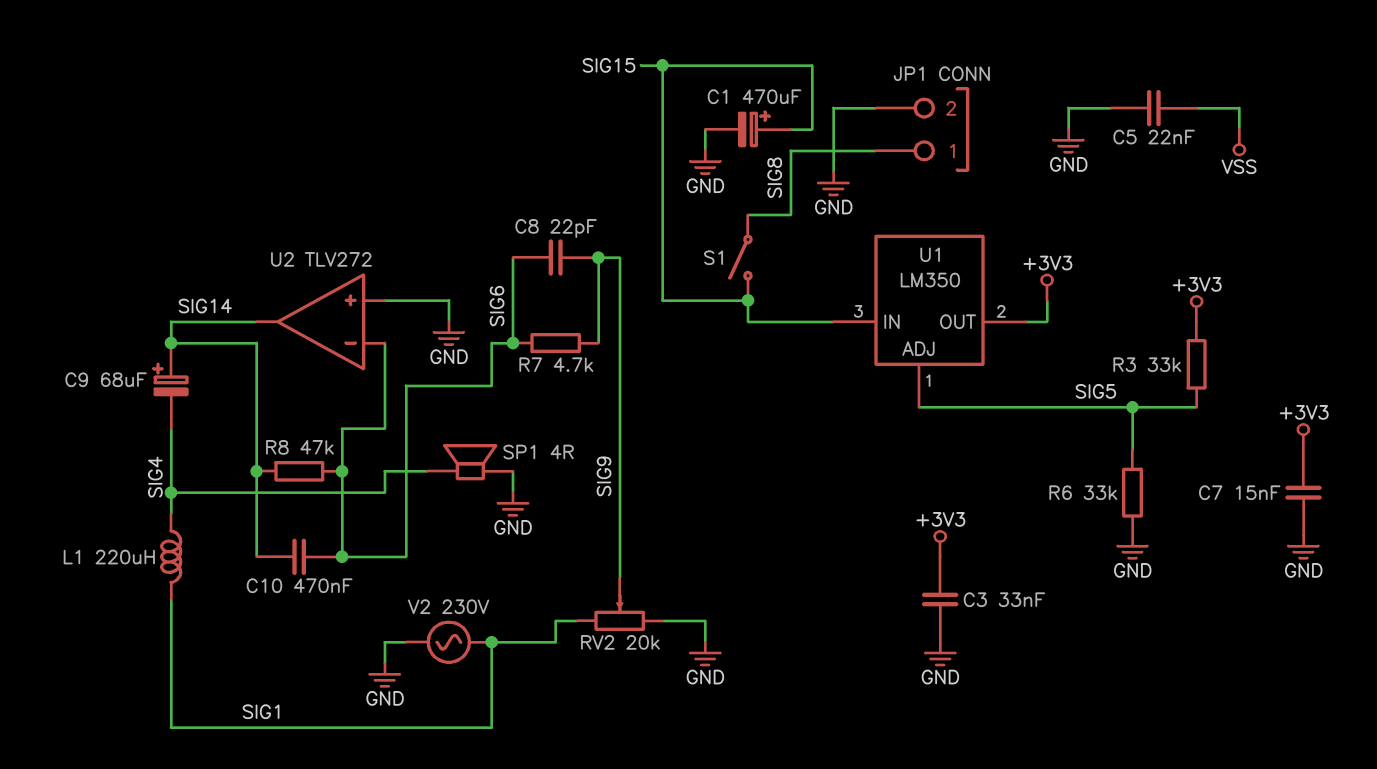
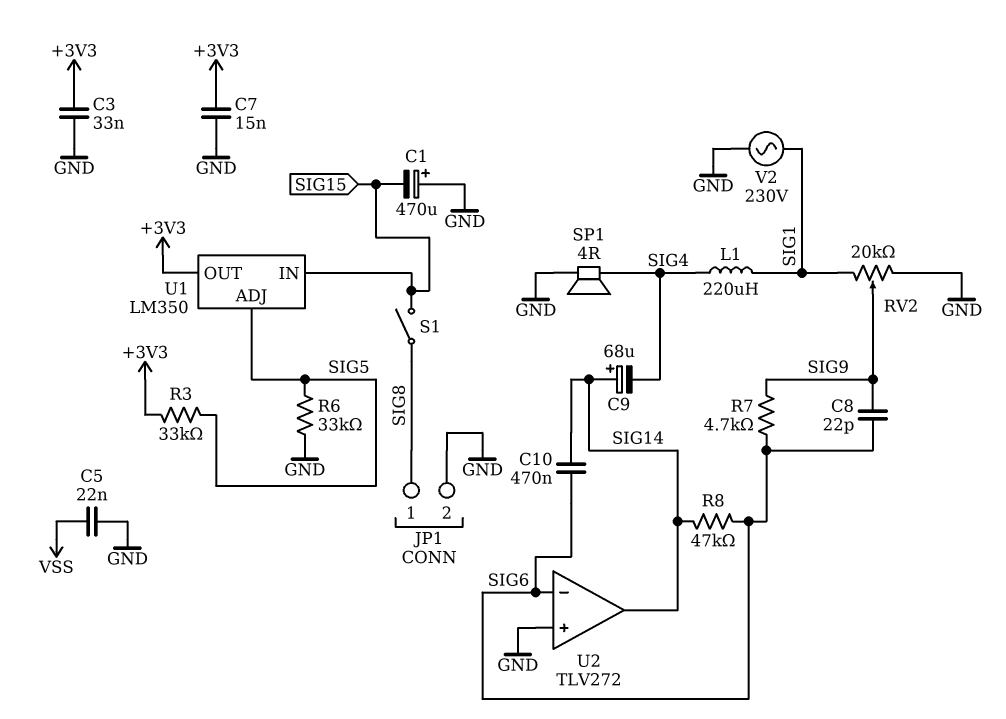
C1: 470uF (plus SIG15, minus GND) -> 470uF (plus GND, minus SIG15)

